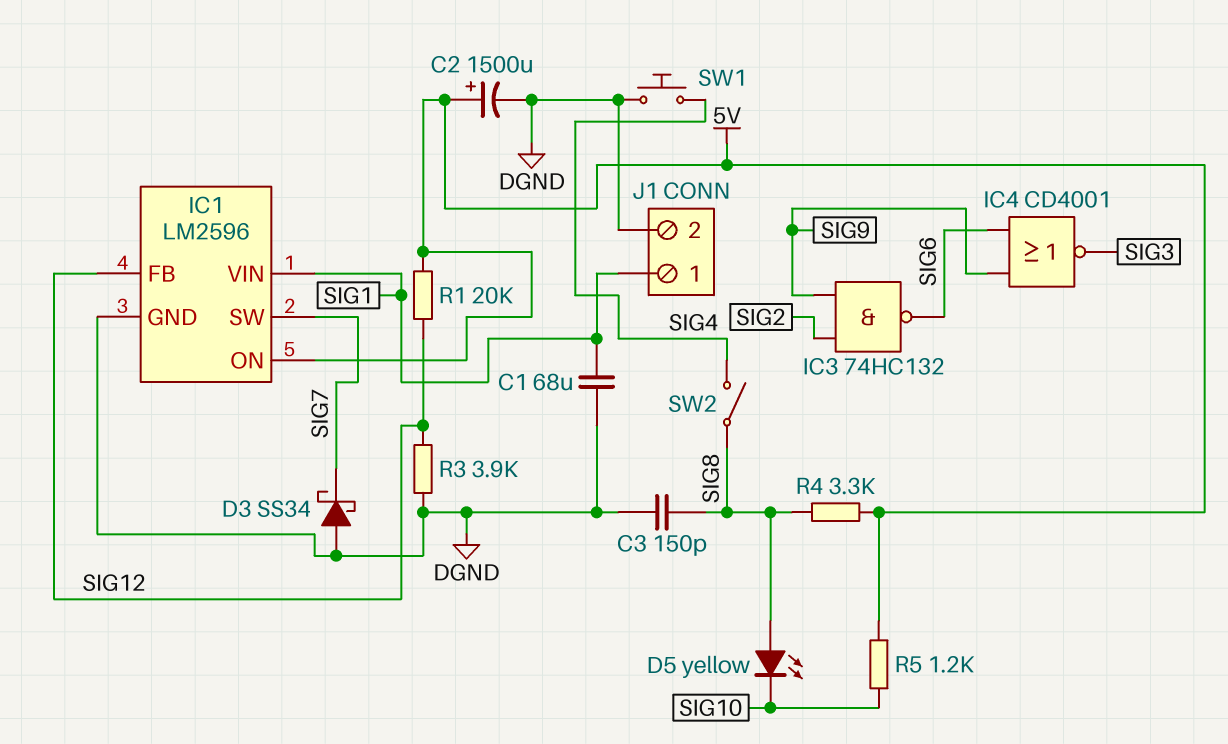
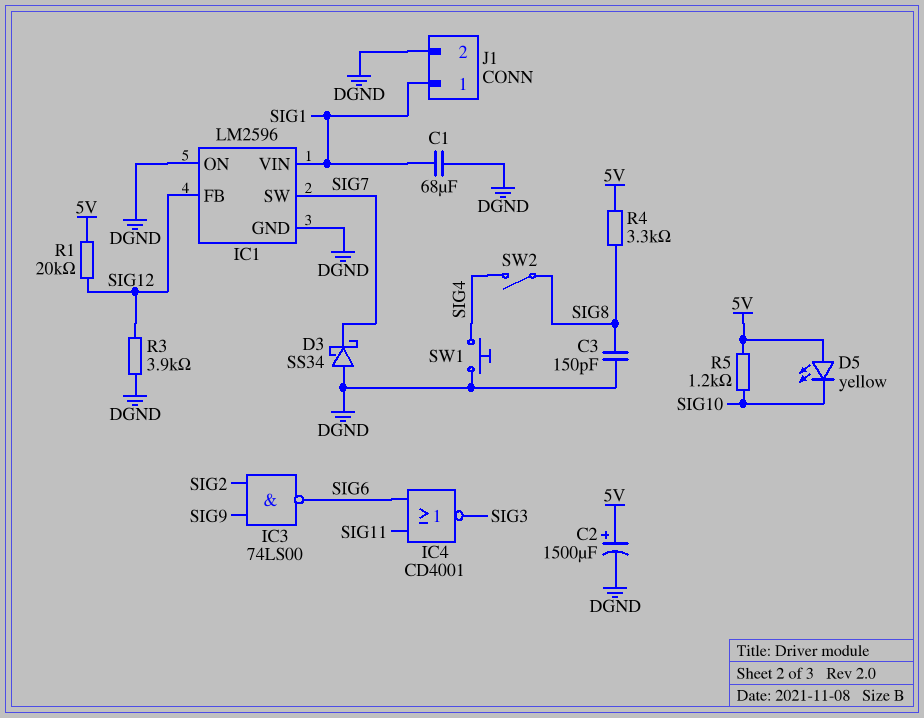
D5: LED yellow (A SIG8, K SIG10) -> LED yellow (A 5V, K SIG10)
IC1 pin ON: 5V -> DGND
IC3: NAND 74HC132 (in SIG2, in SIG9, out SIG6) -> NAND 74LS00 (in SIG2, in SIG9, out SIG6)
IC4: NOR CD4001 (in SIG6, in SIG9, out SIG3) -> NOR CD4001 (in SIG6, in SIG11, out SIG3)

